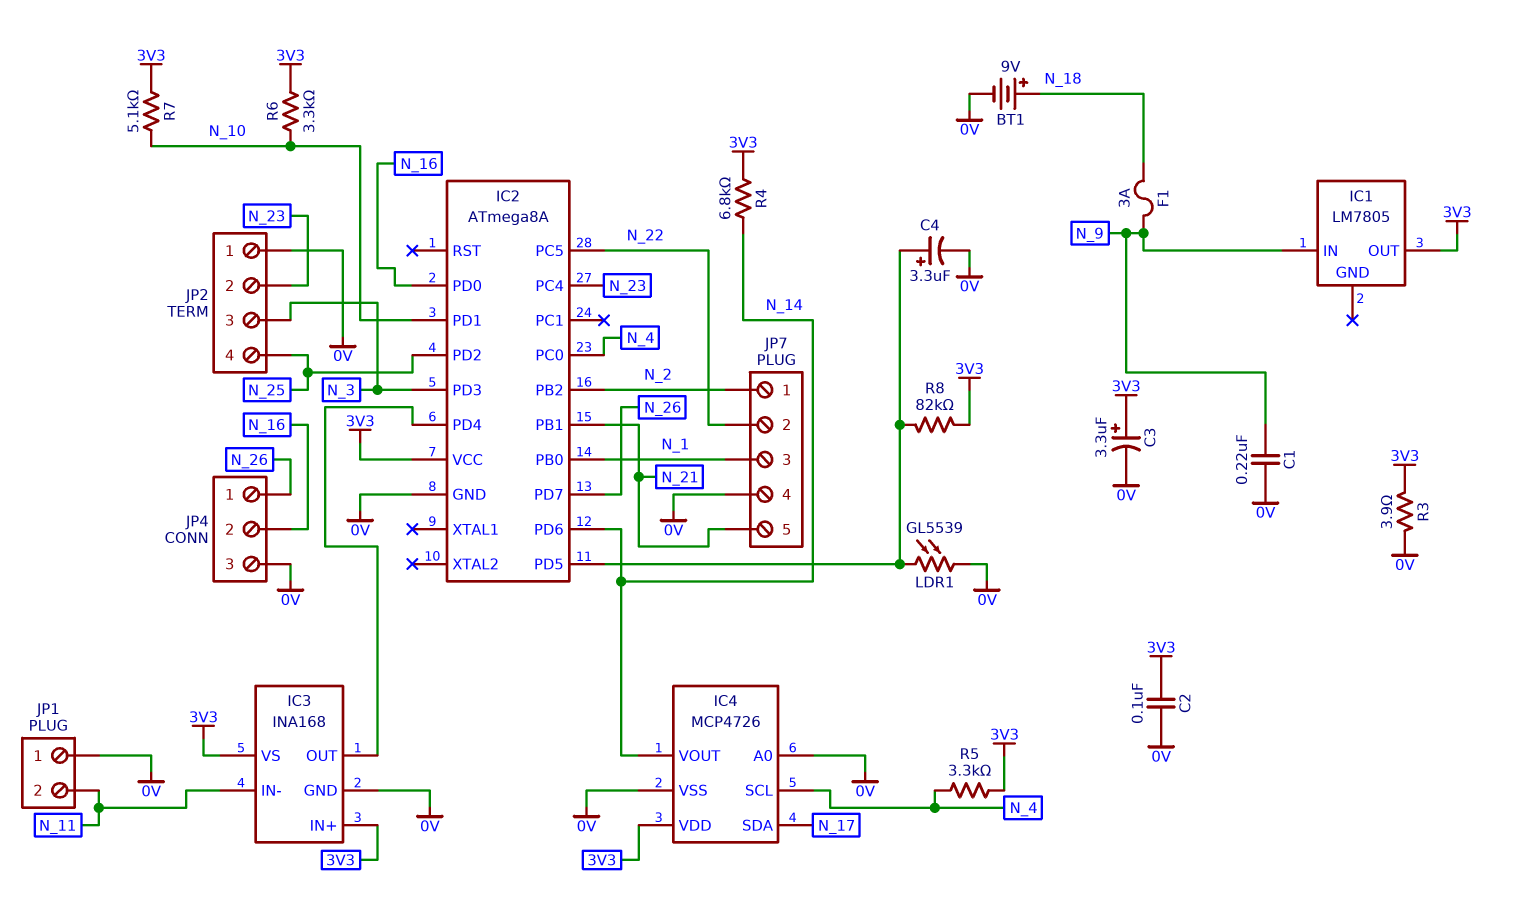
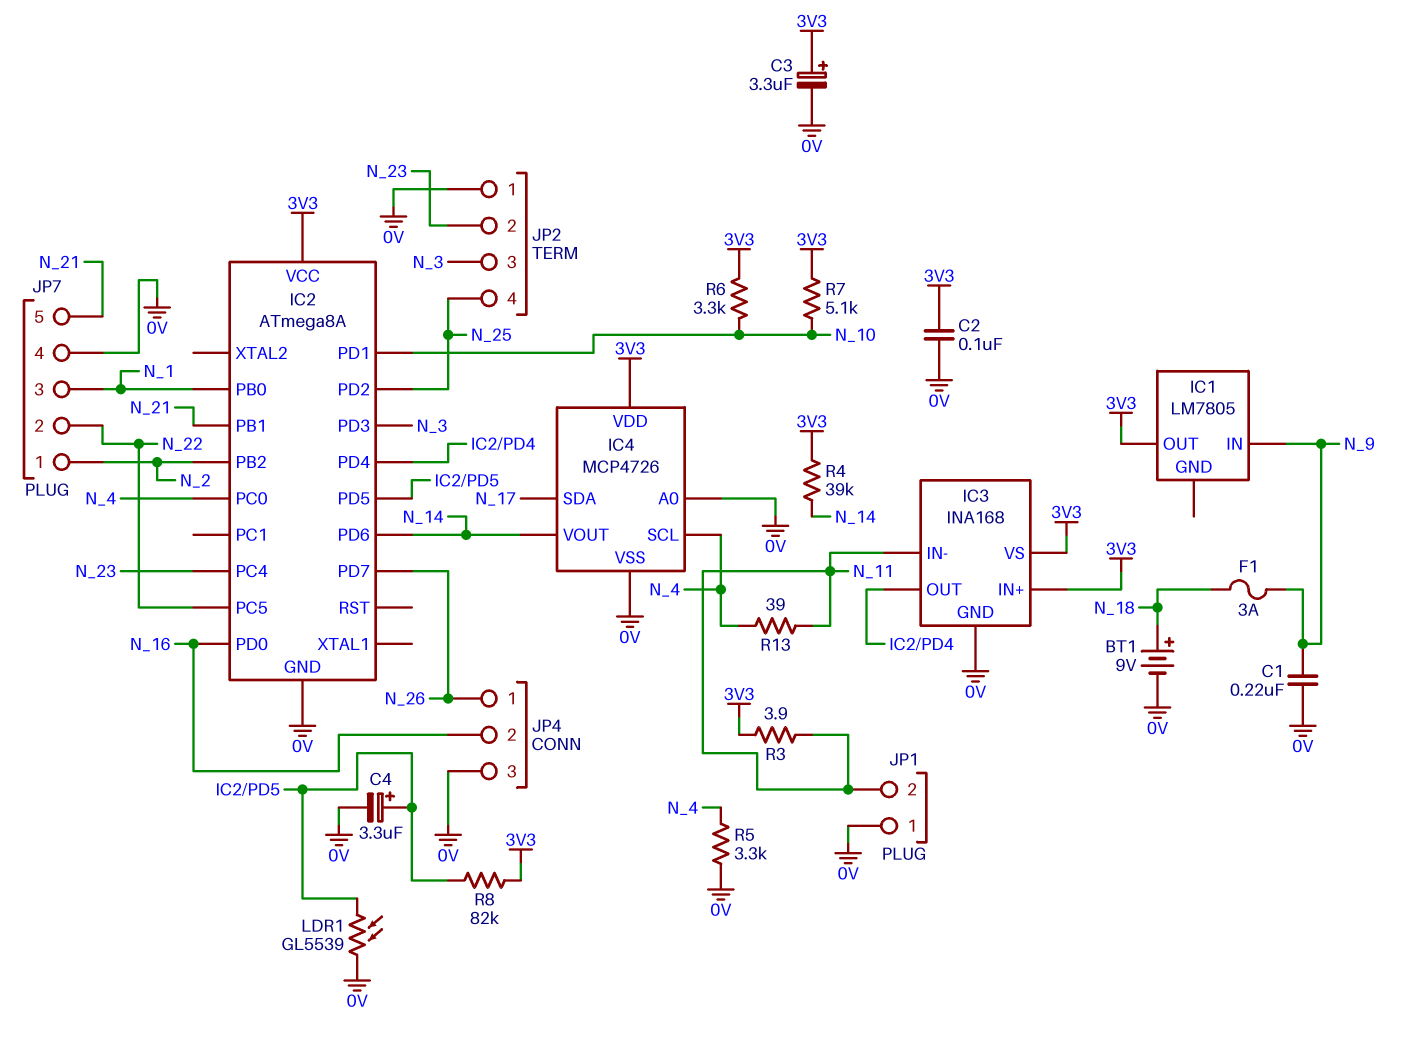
R3: 3.9 (0V, 3V3) -> 3.9 (3V3, N_11)
R4: 6.8k (3V3, N_14) -> 39k (3V3, N_14)
R5: 3.3k (3V3, N_4) -> 3.3k (0V, N_4)
R13: none -> 39 (N_4, N_11)

